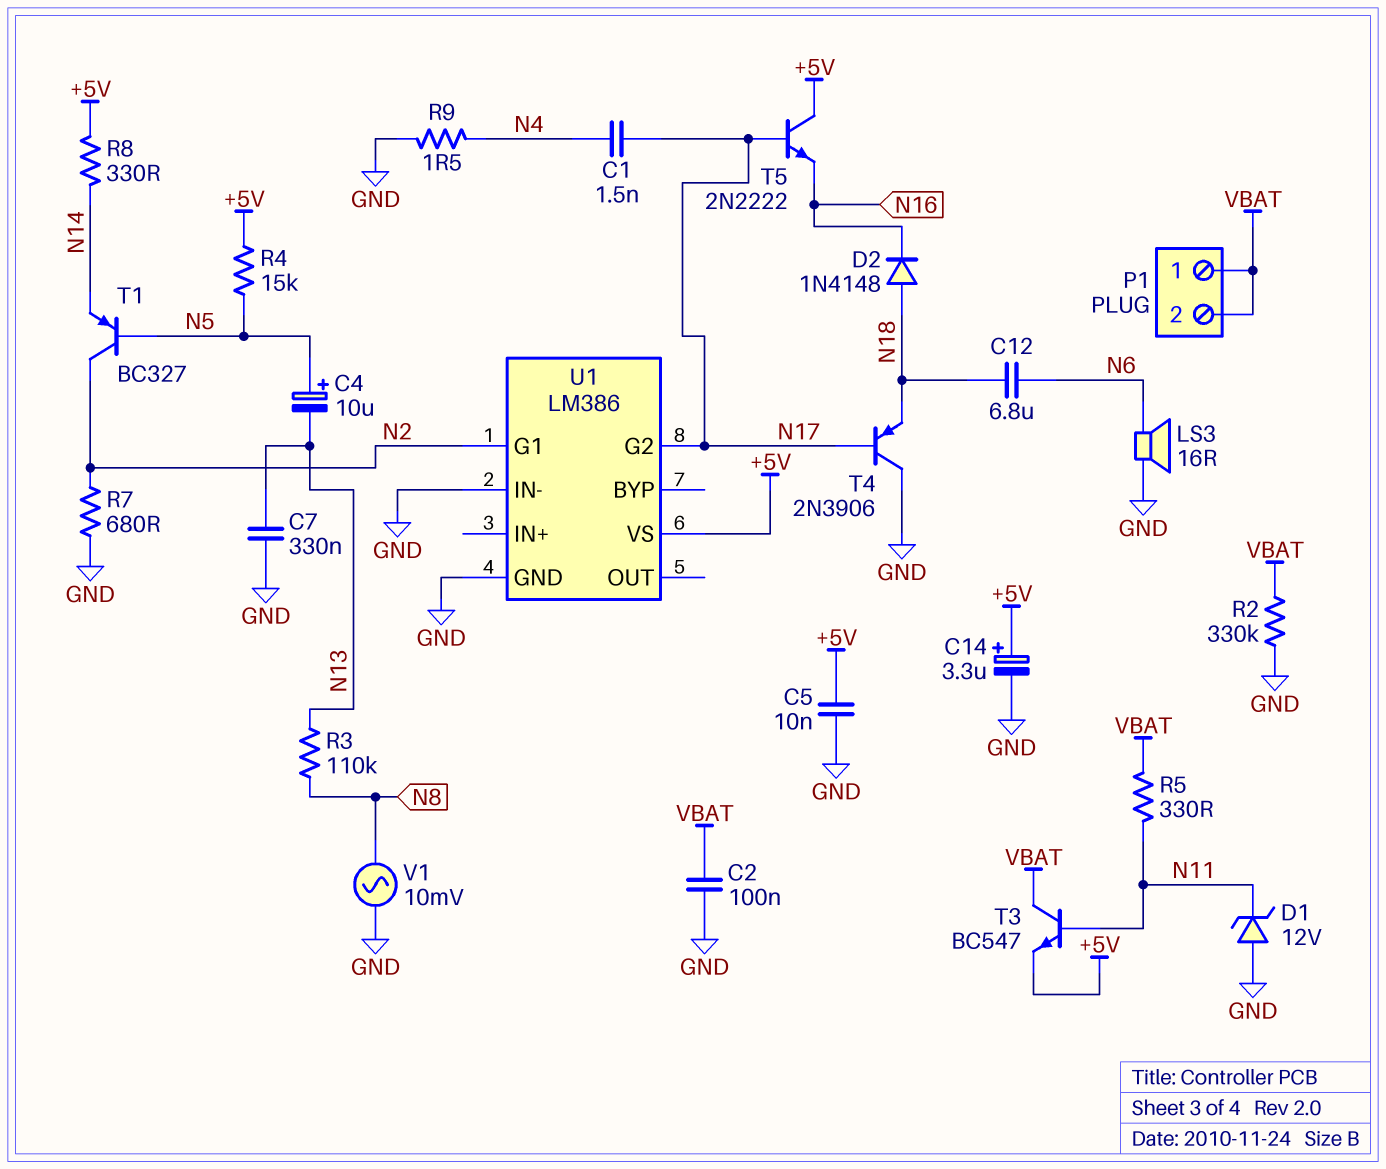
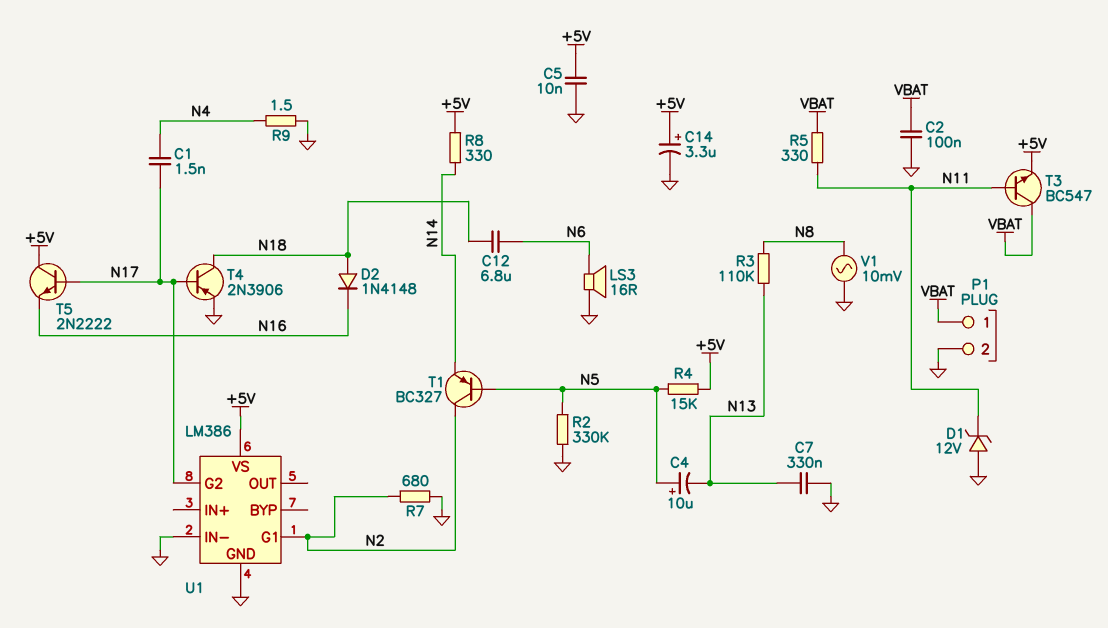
P1 pin 2: VBAT -> GND
R2: 330k (GND, VBAT) -> 330k (GND, N5)
T4: PNP 2N3906 (B N17, C GND, E N18) -> PNP 2N3906 (B N17, C N18, E GND)

